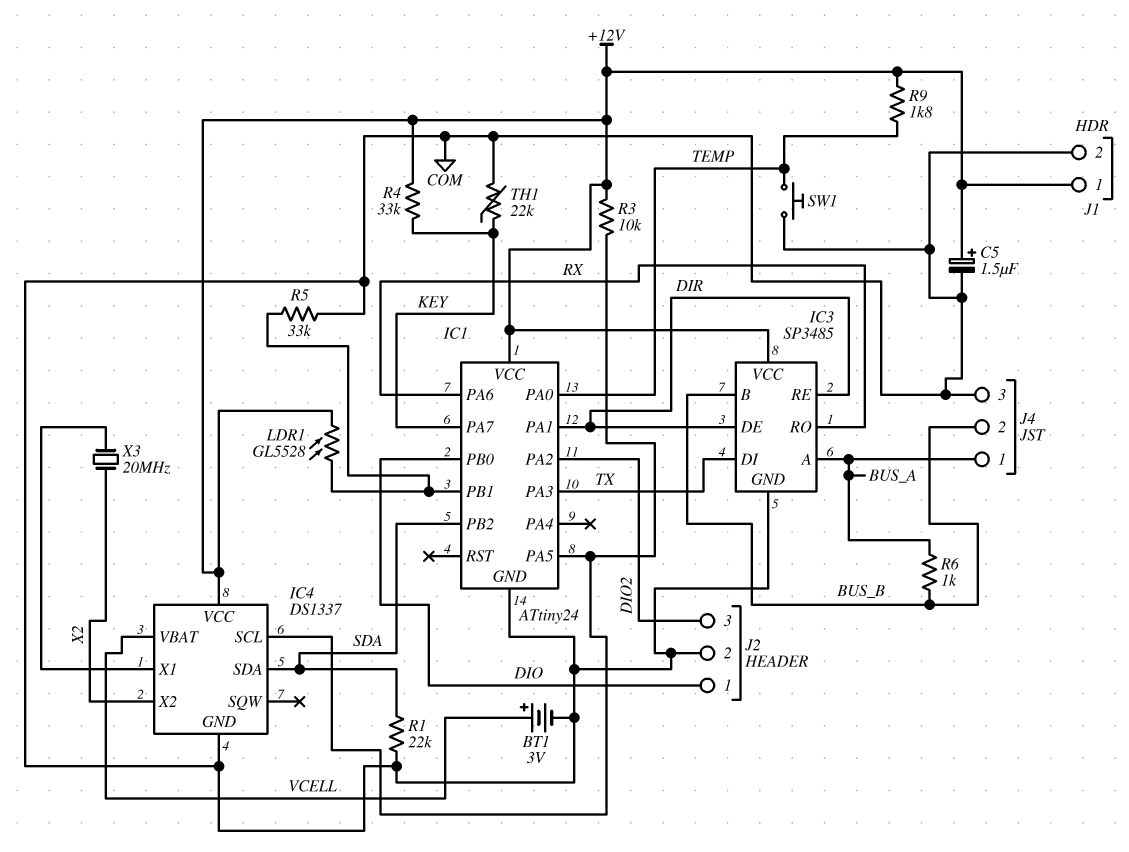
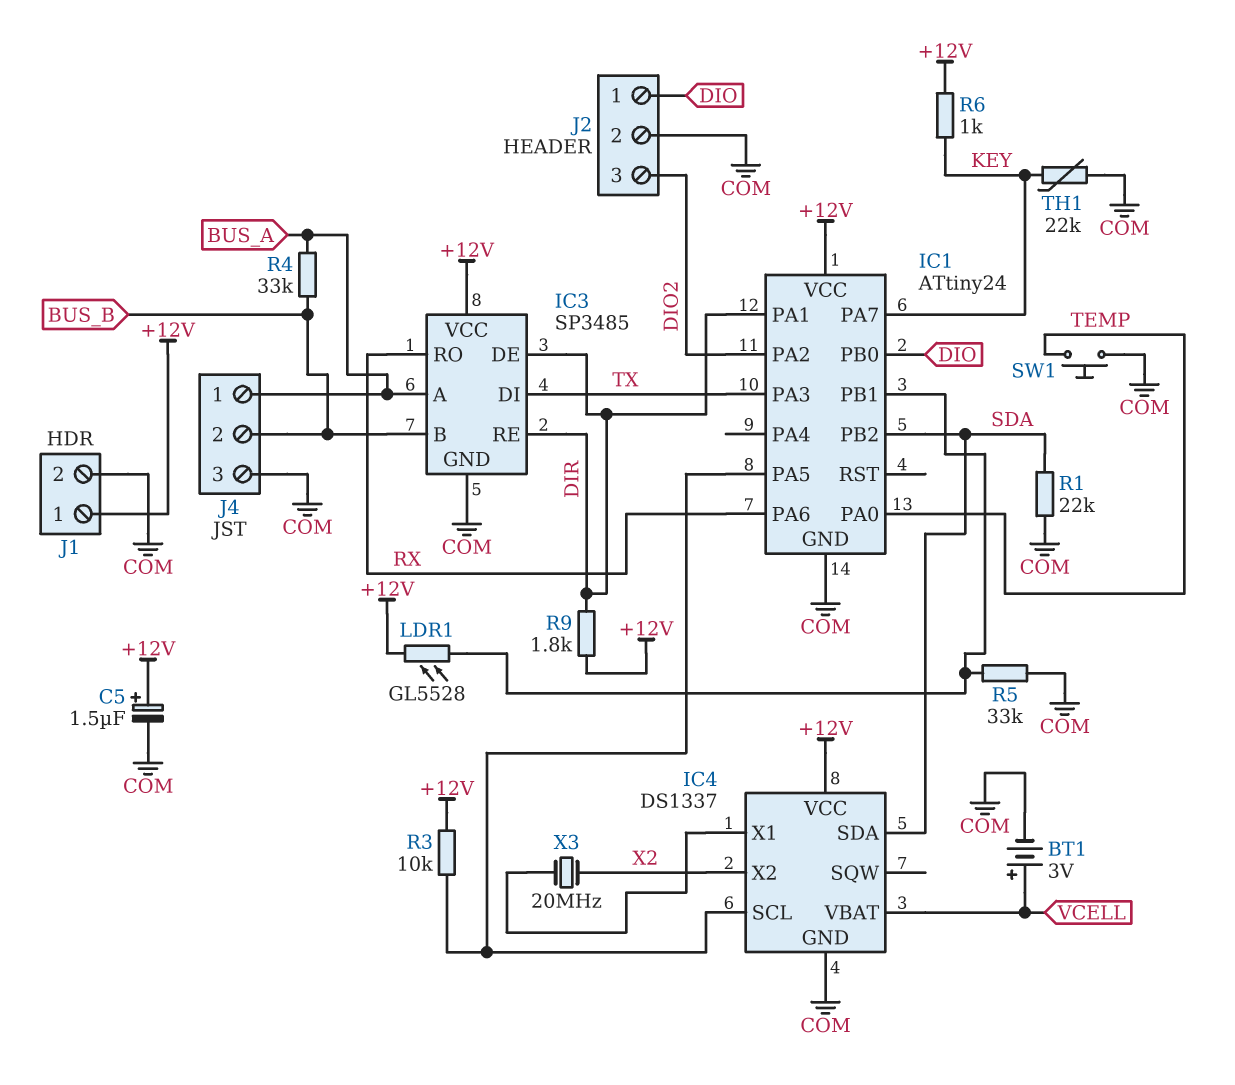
R4: 33k (+12V, KEY) -> 33k (BUS_A, BUS_B)
R6: 1k (BUS_A, BUS_B) -> 1k (+12V, KEY)
R9: 1.8k (+12V, TEMP) -> 1.8k (+12V, DIR)

